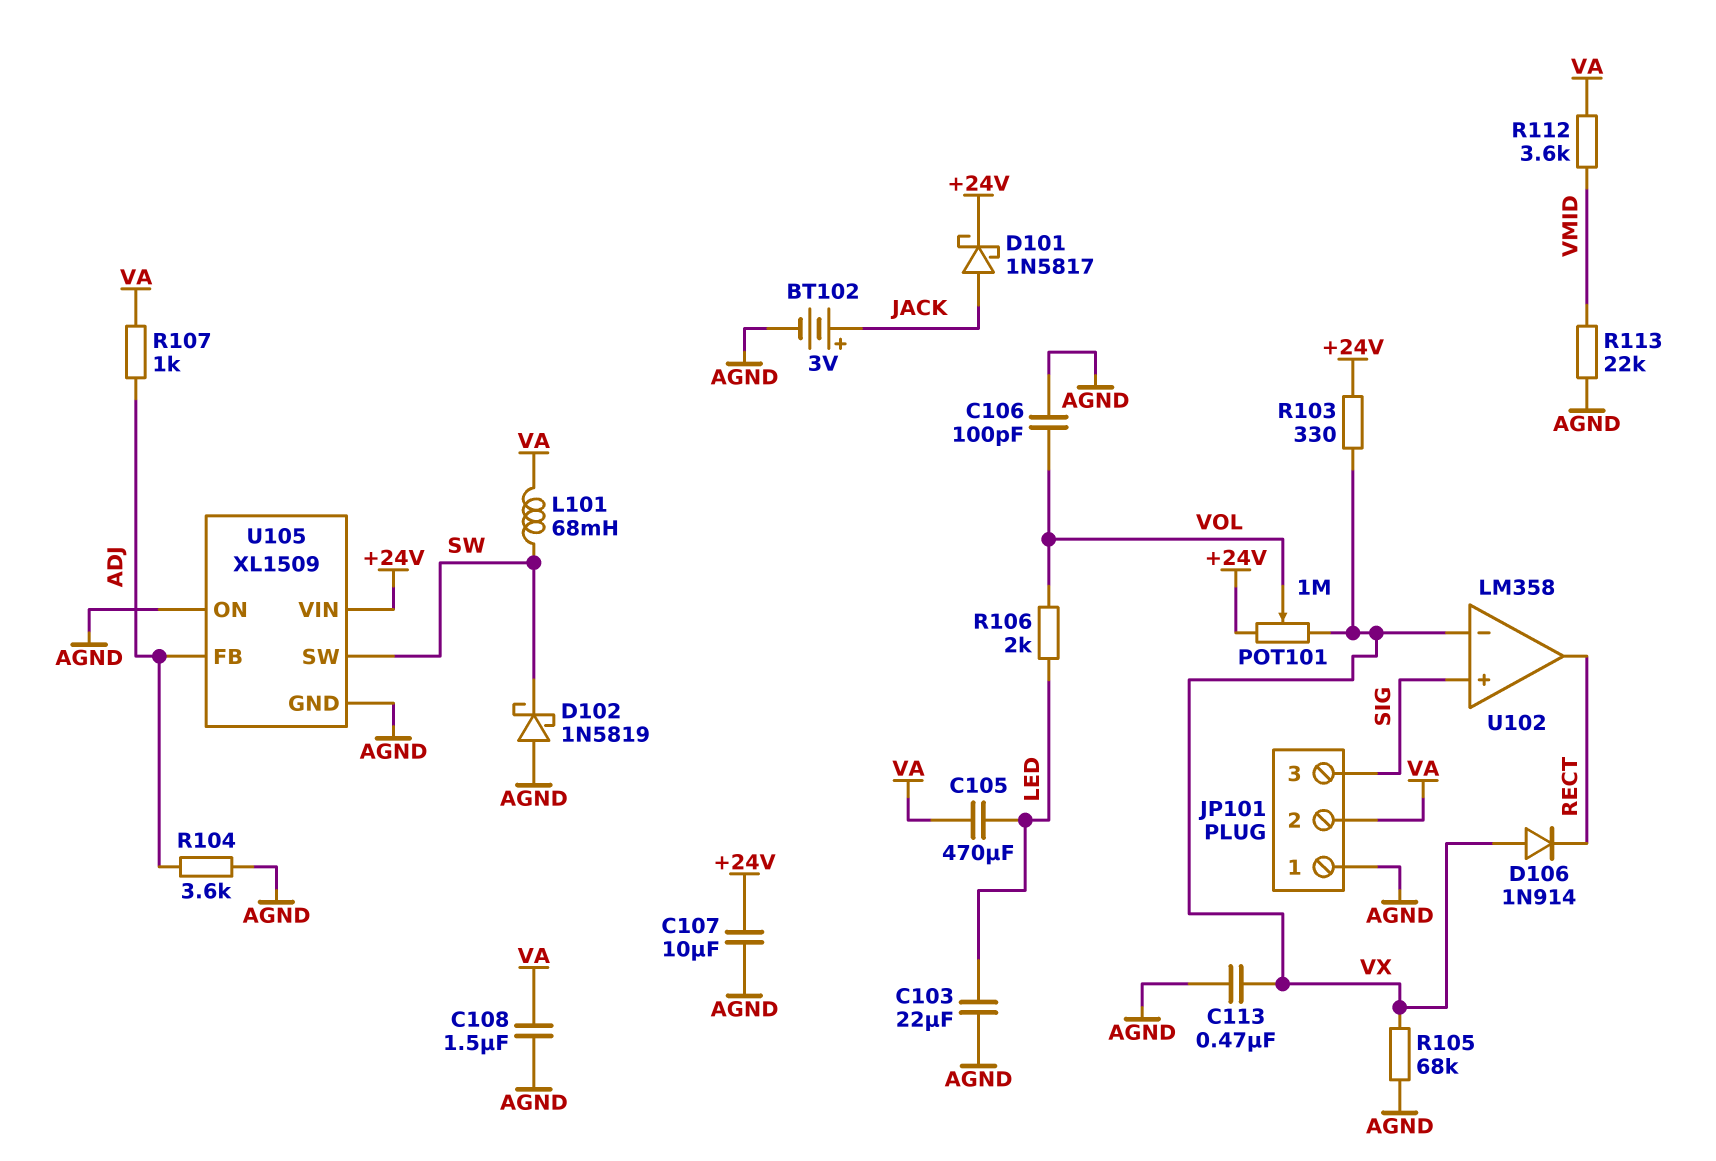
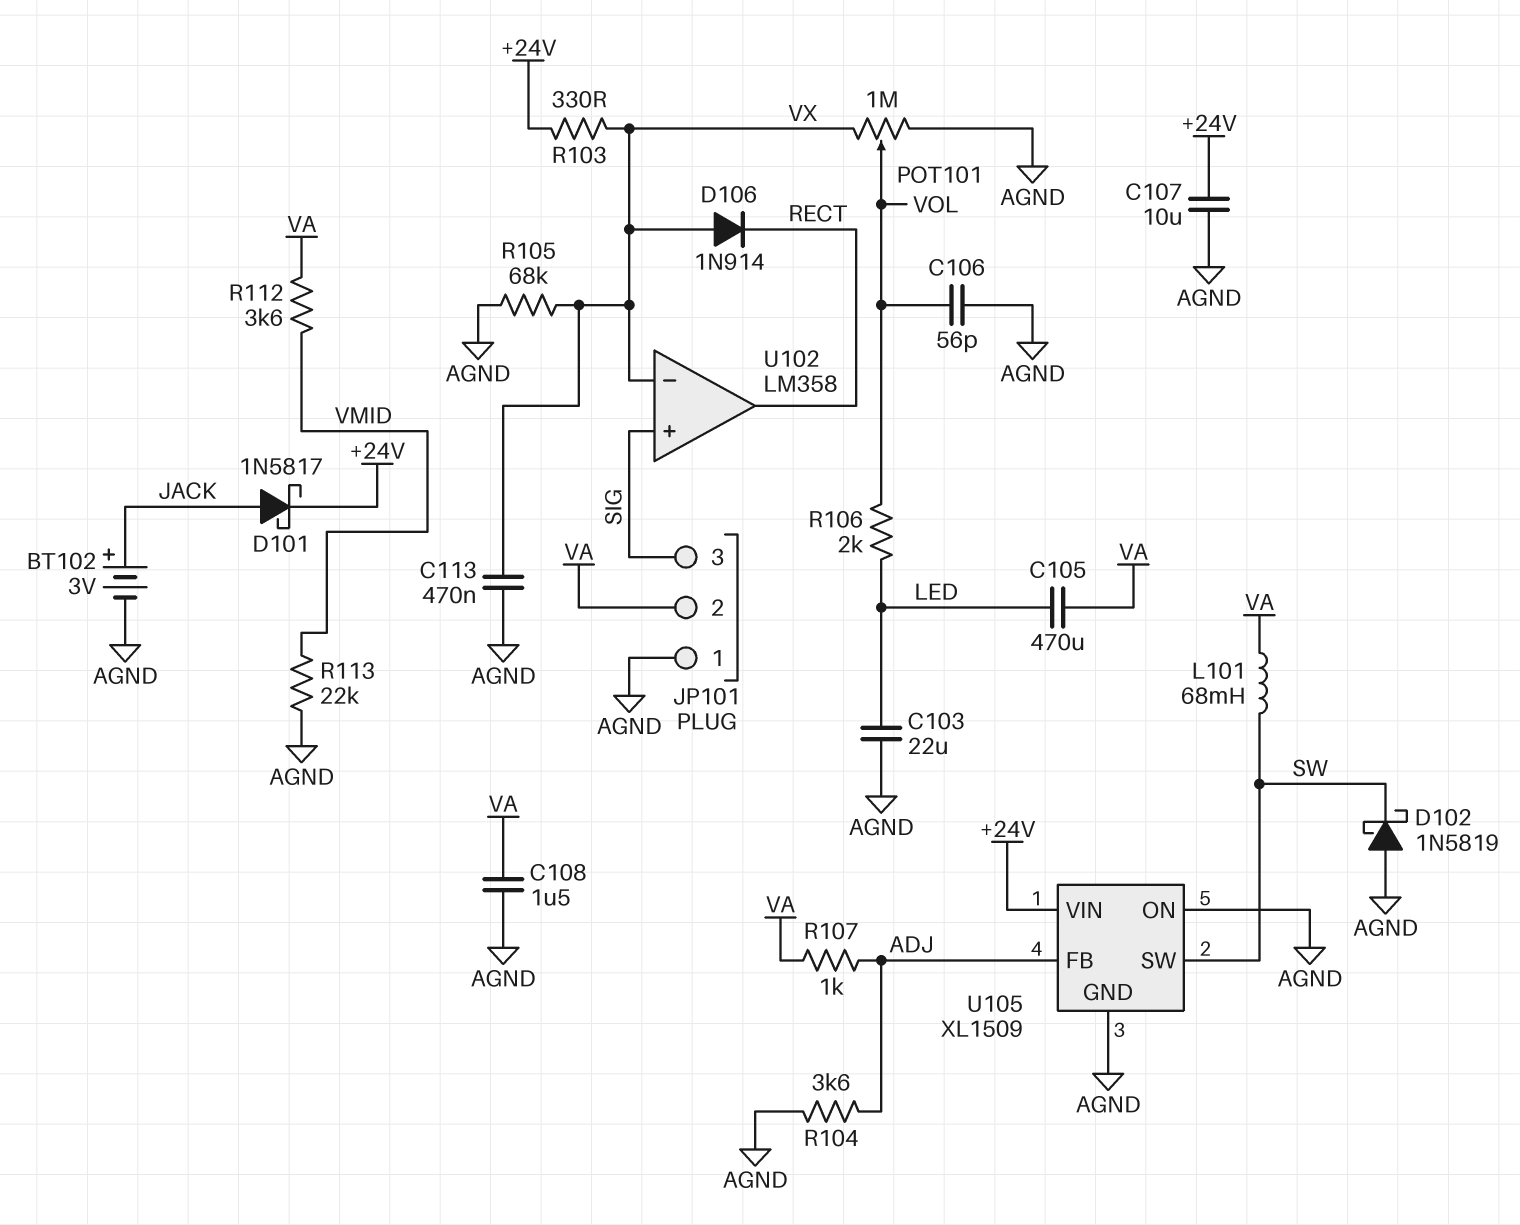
C106: 100pF (AGND, VOL) -> 56pF (AGND, VOL)
POT101: 1M (+24V, VX, wiper VOL) -> 1M (AGND, VX, wiper VOL)

